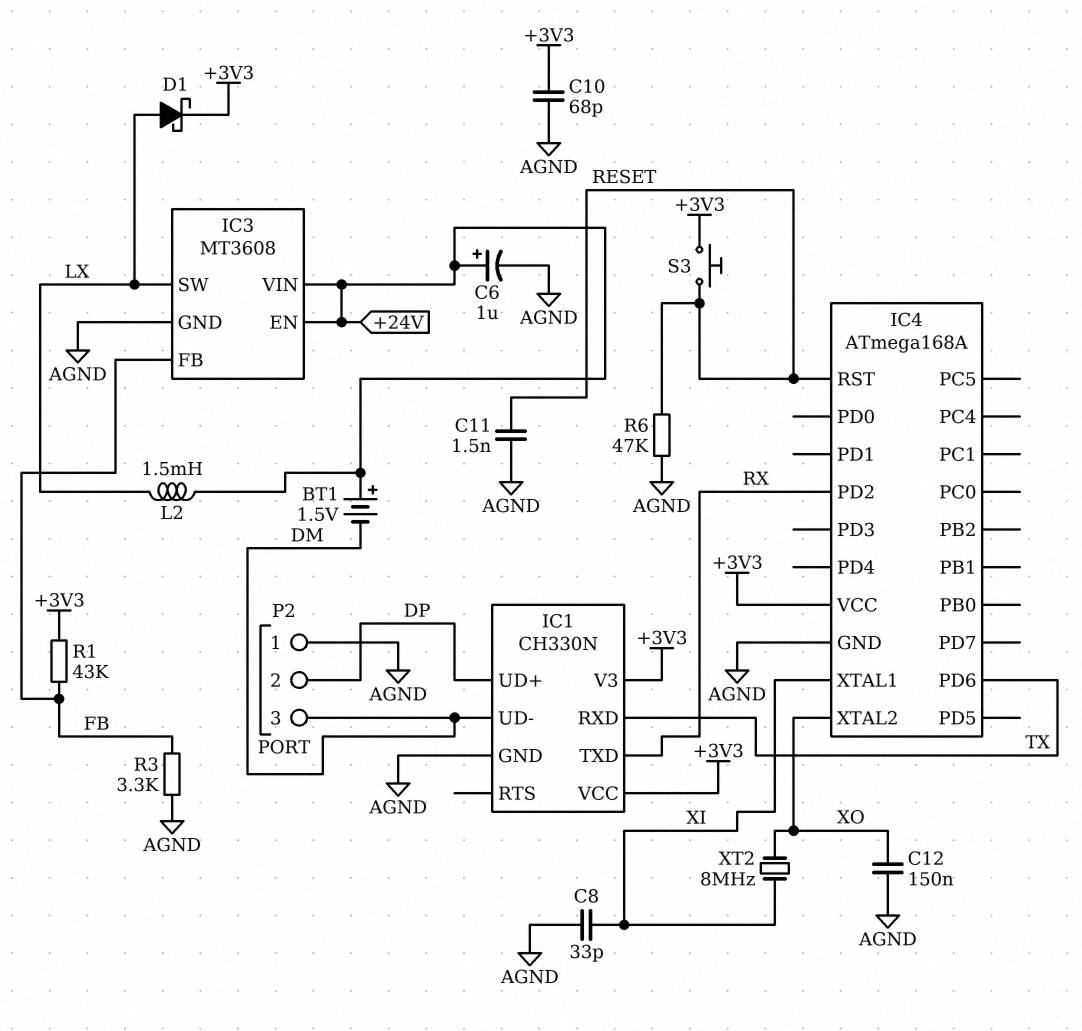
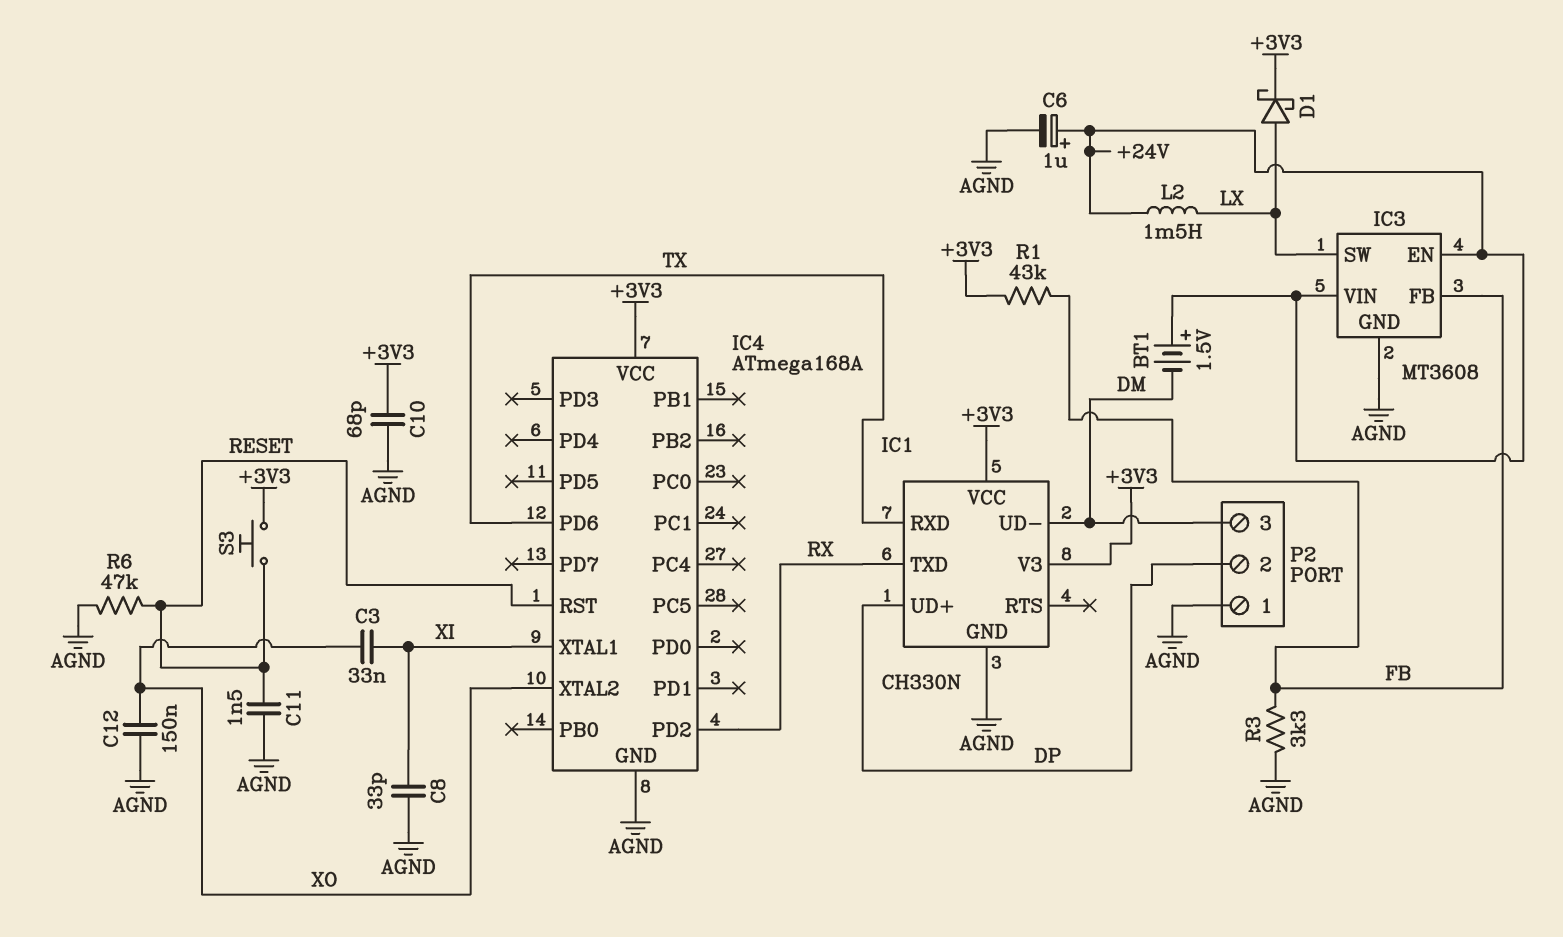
C3: none -> 33nF (XI, XO)
XT2: 8MHz (XI, XO) -> none

